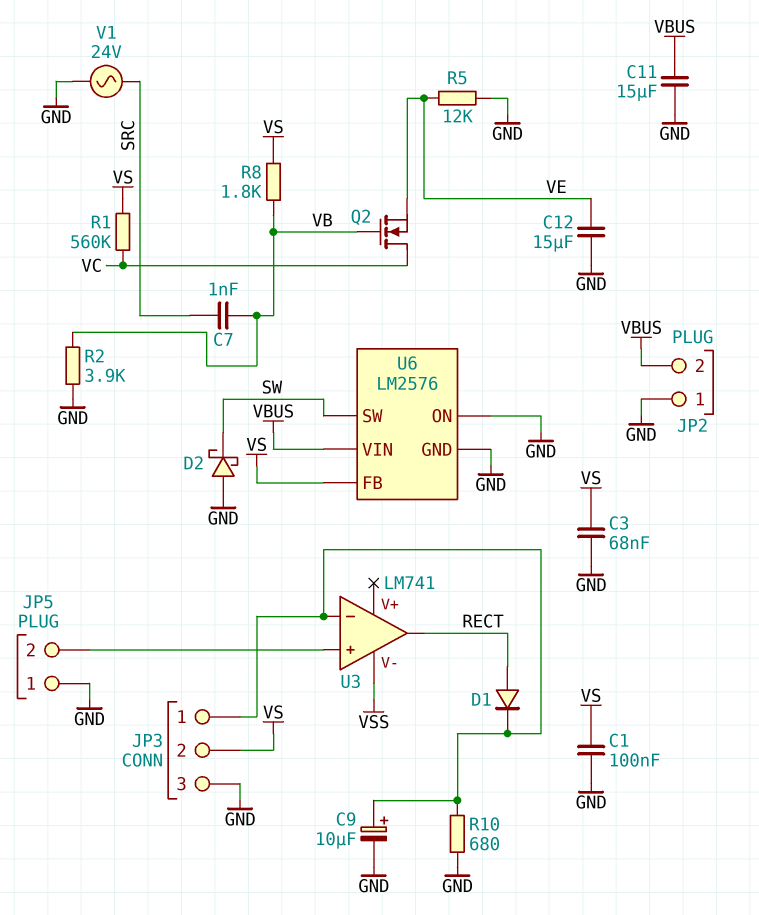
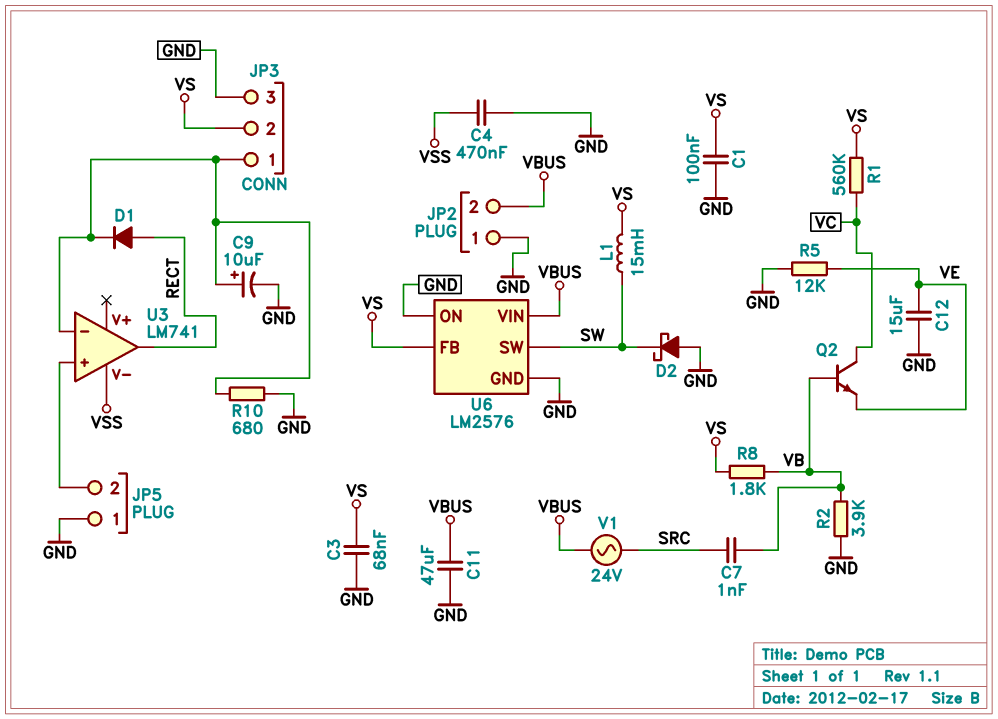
C4: none -> 470nF (GND, VSS)
C11: 15uF (GND, VBUS) -> 47uF (GND, VBUS)
L1: none -> 15mH (SW, VS)
Q2: NMOS (G VB, D VC, S VE) -> NPN (B VB, C VC, E VE)
V1: AC 24V (GND, SRC) -> AC 24V (SRC, VBUS)

